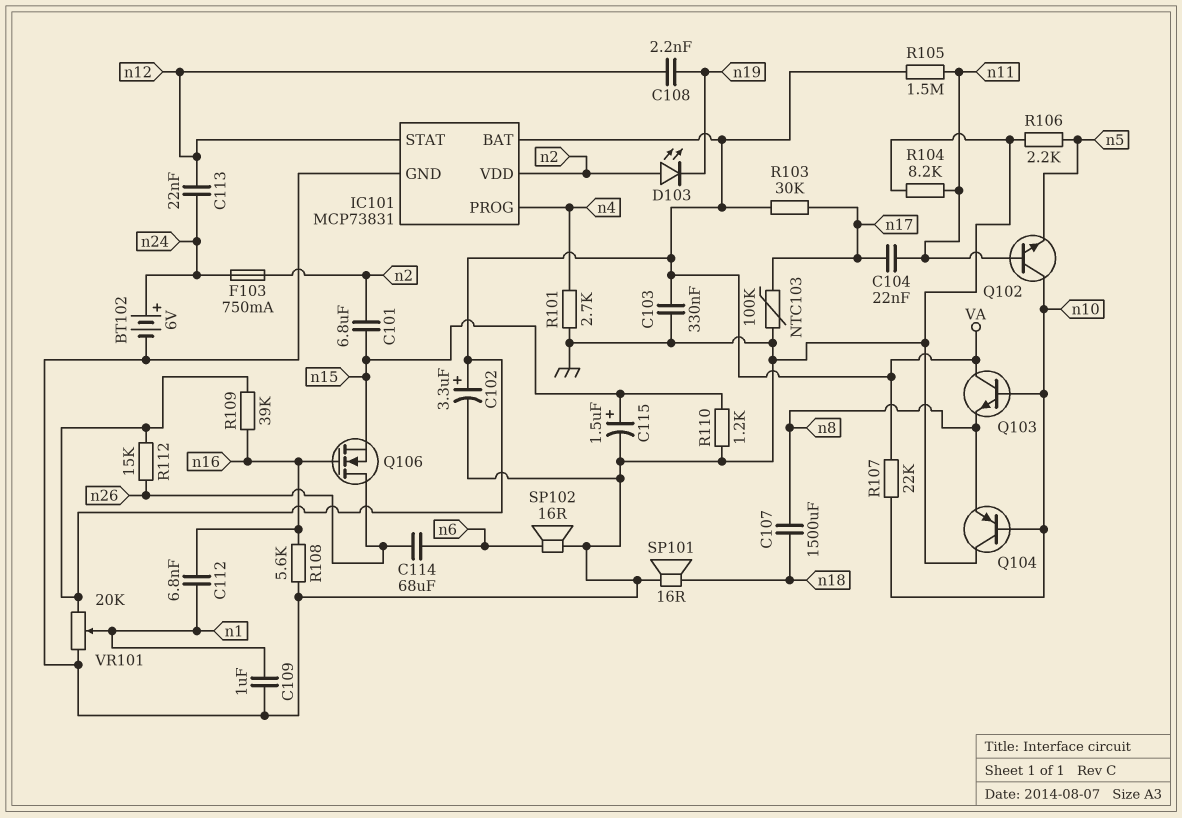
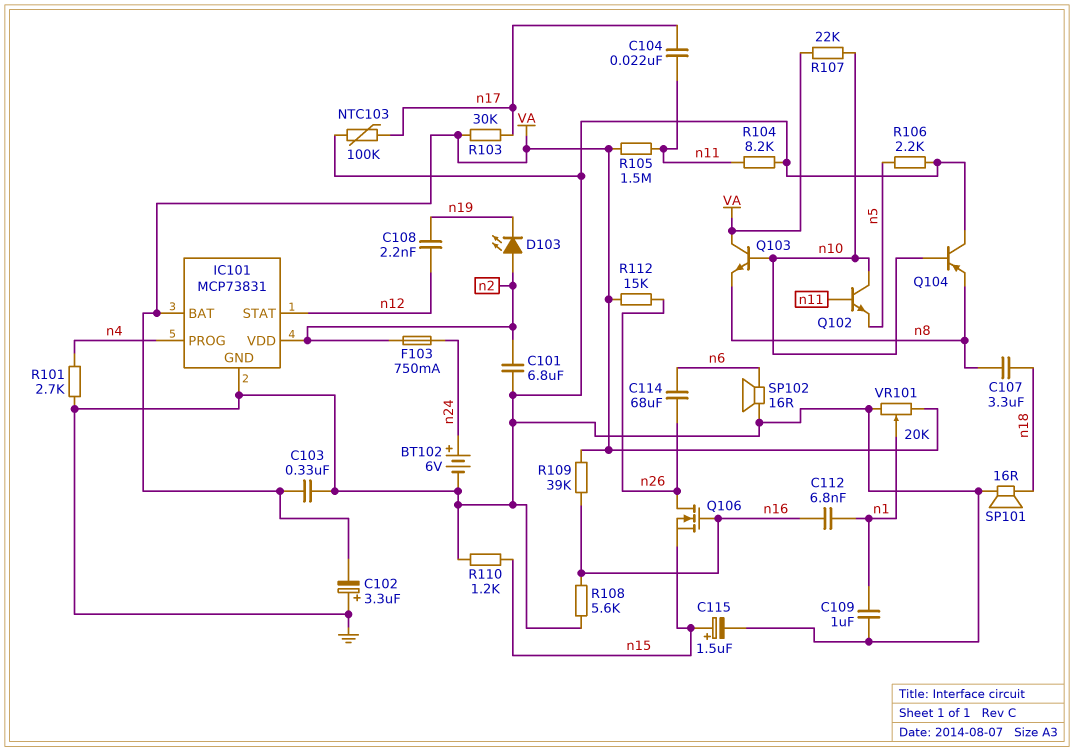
C101: 6.8uF (n2, n15) -> 6.8uF (GND, n2)
C102: 3.3uF (plus VA, minus GND) -> 3.3uF (plus GND, minus VA)
C107: 1500uF (n8, n18) -> 3.3uF (n8, n18)
C113: 22nF (n12, n24) -> none

